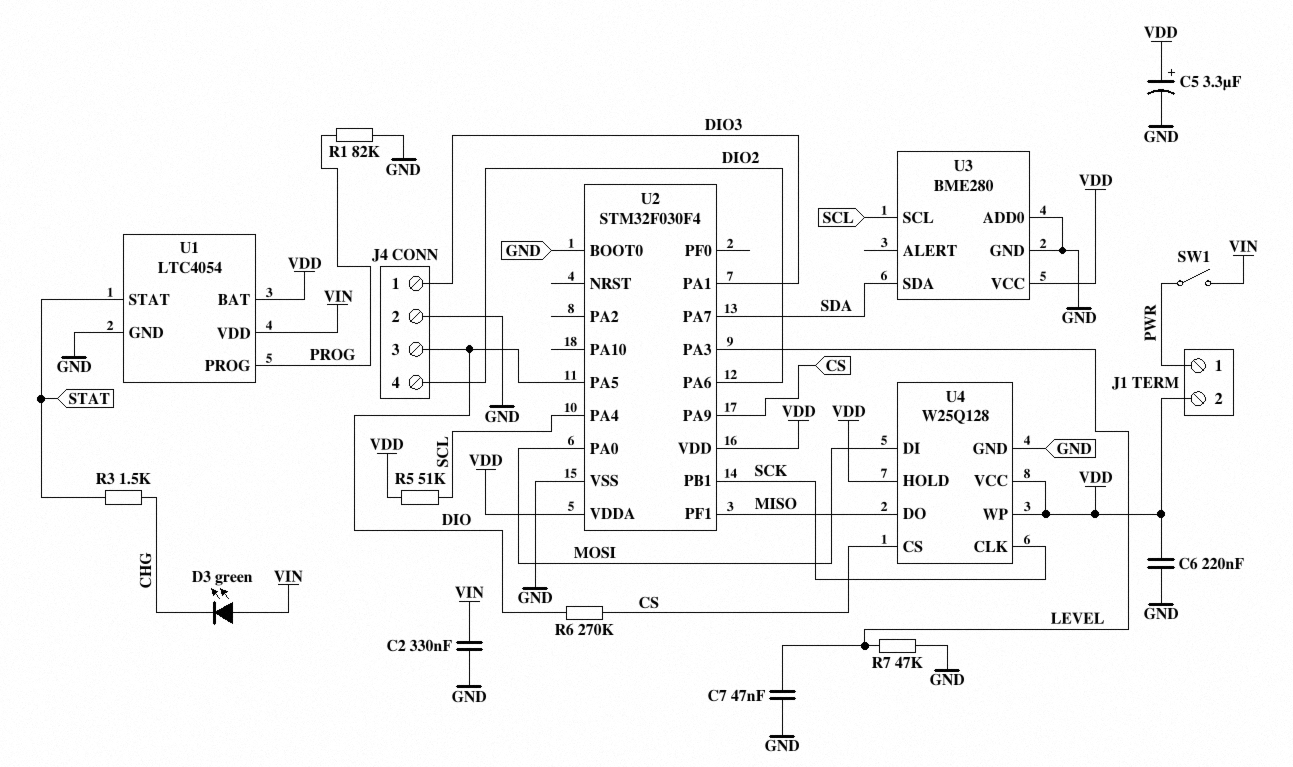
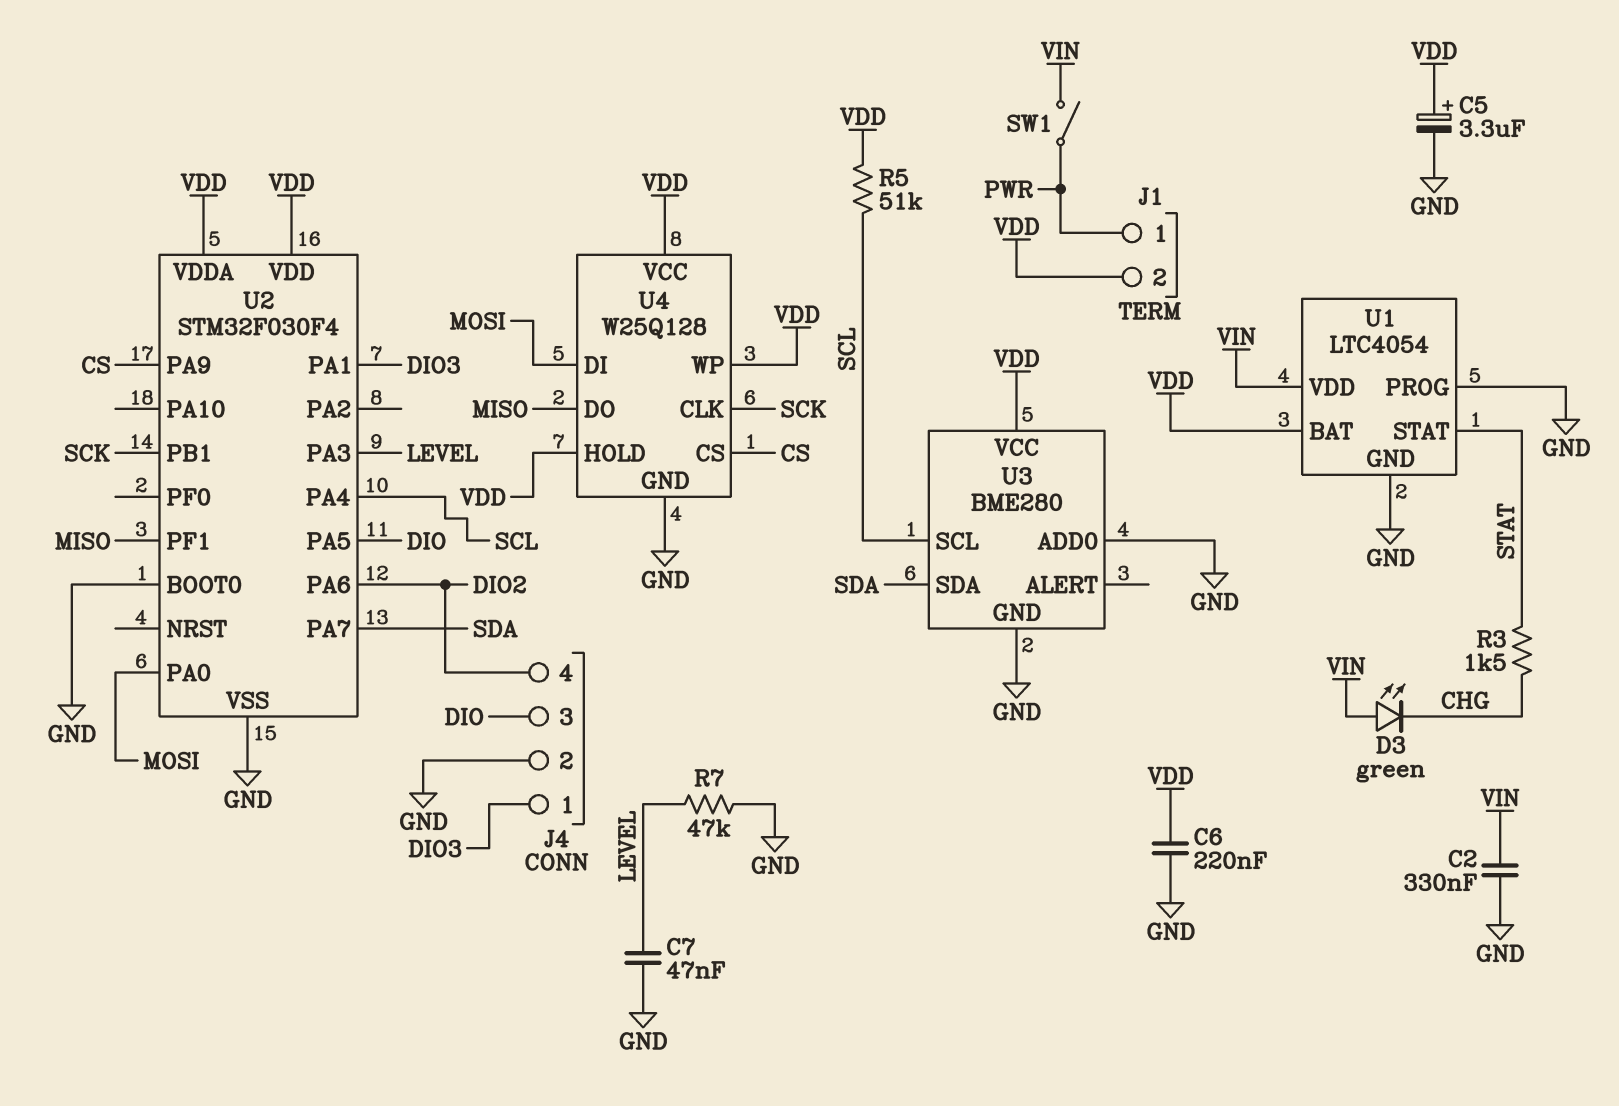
R1: 82k (GND, PROG) -> none
R6: 270k (CS, DIO) -> none
U1 pin PROG: PROG -> GND

